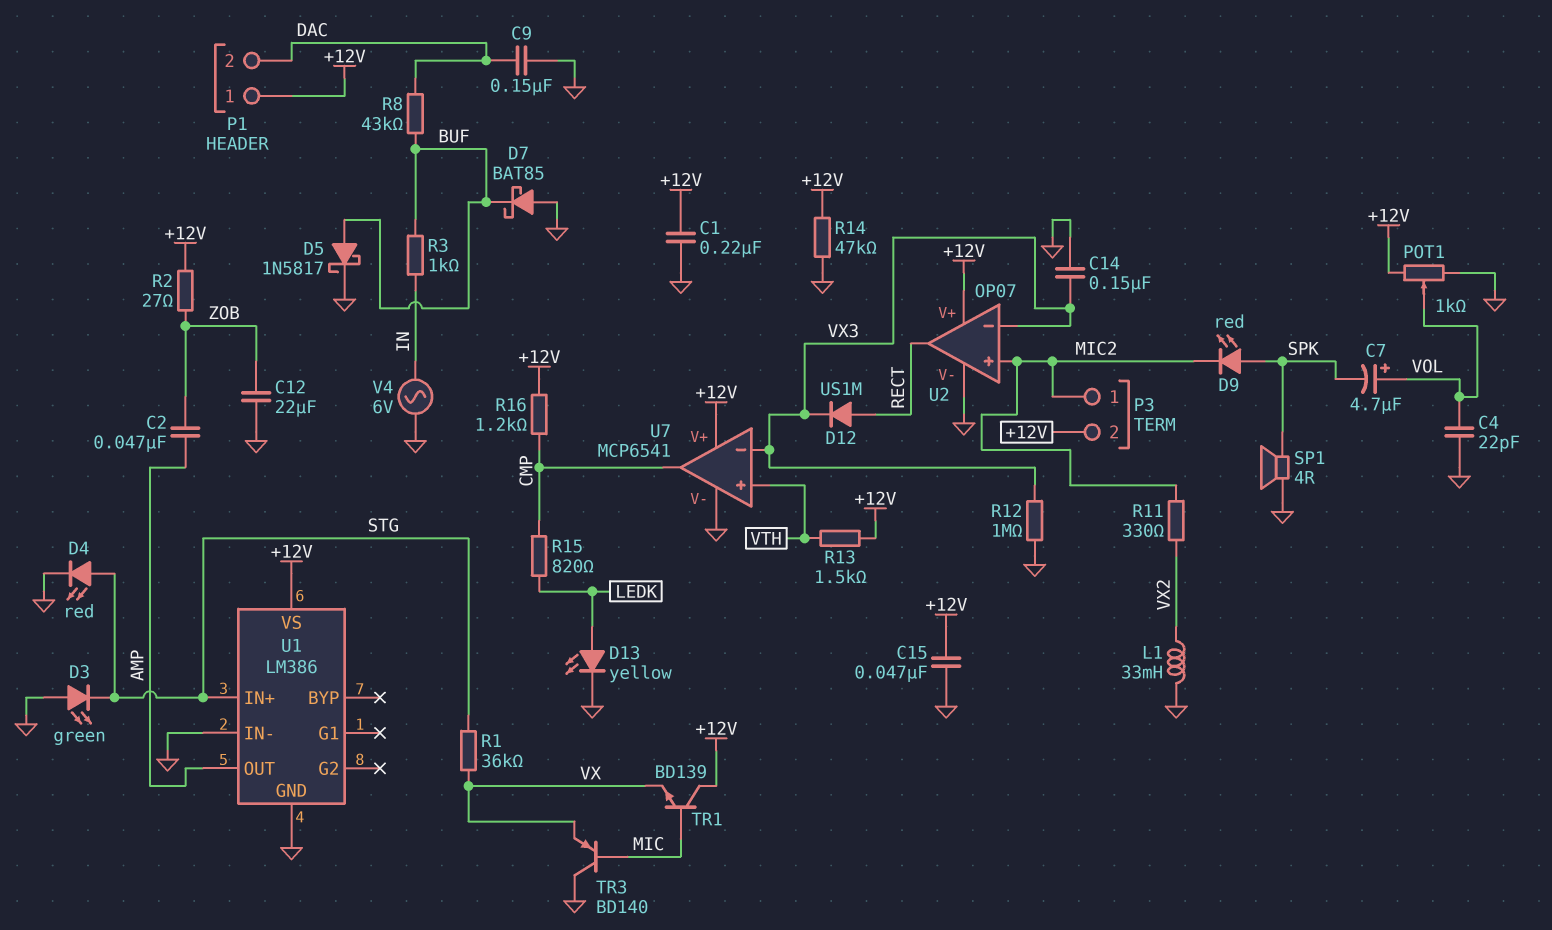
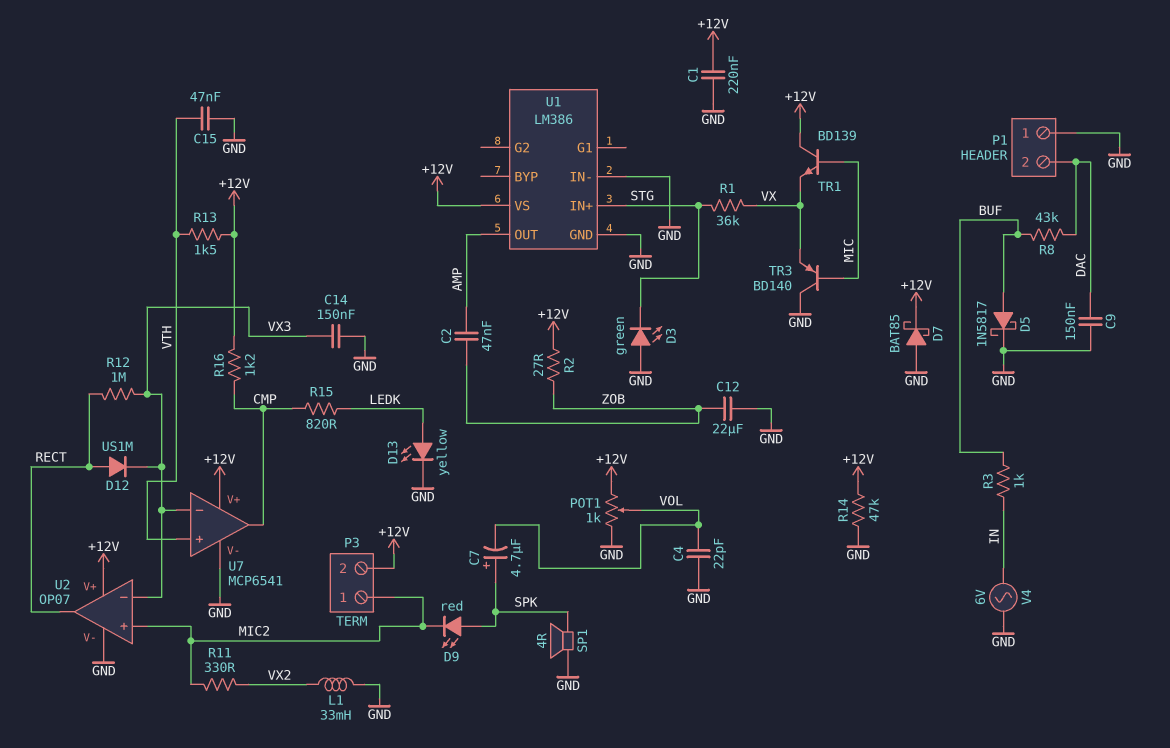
C7: 4.7uF (plus VOL, minus SPK) -> 4.7uF (plus SPK, minus VOL)
C15: 47nF (+12V, GND) -> 47nF (GND, VTH)
D4: LED red (A STG, K GND) -> none
D7: schottky BAT85 (A GND, K BUF) -> schottky BAT85 (A GND, K +12V)
P1 pin 1: +12V -> GND
R12: 1M (GND, VX3) -> 1M (RECT, VX3)

